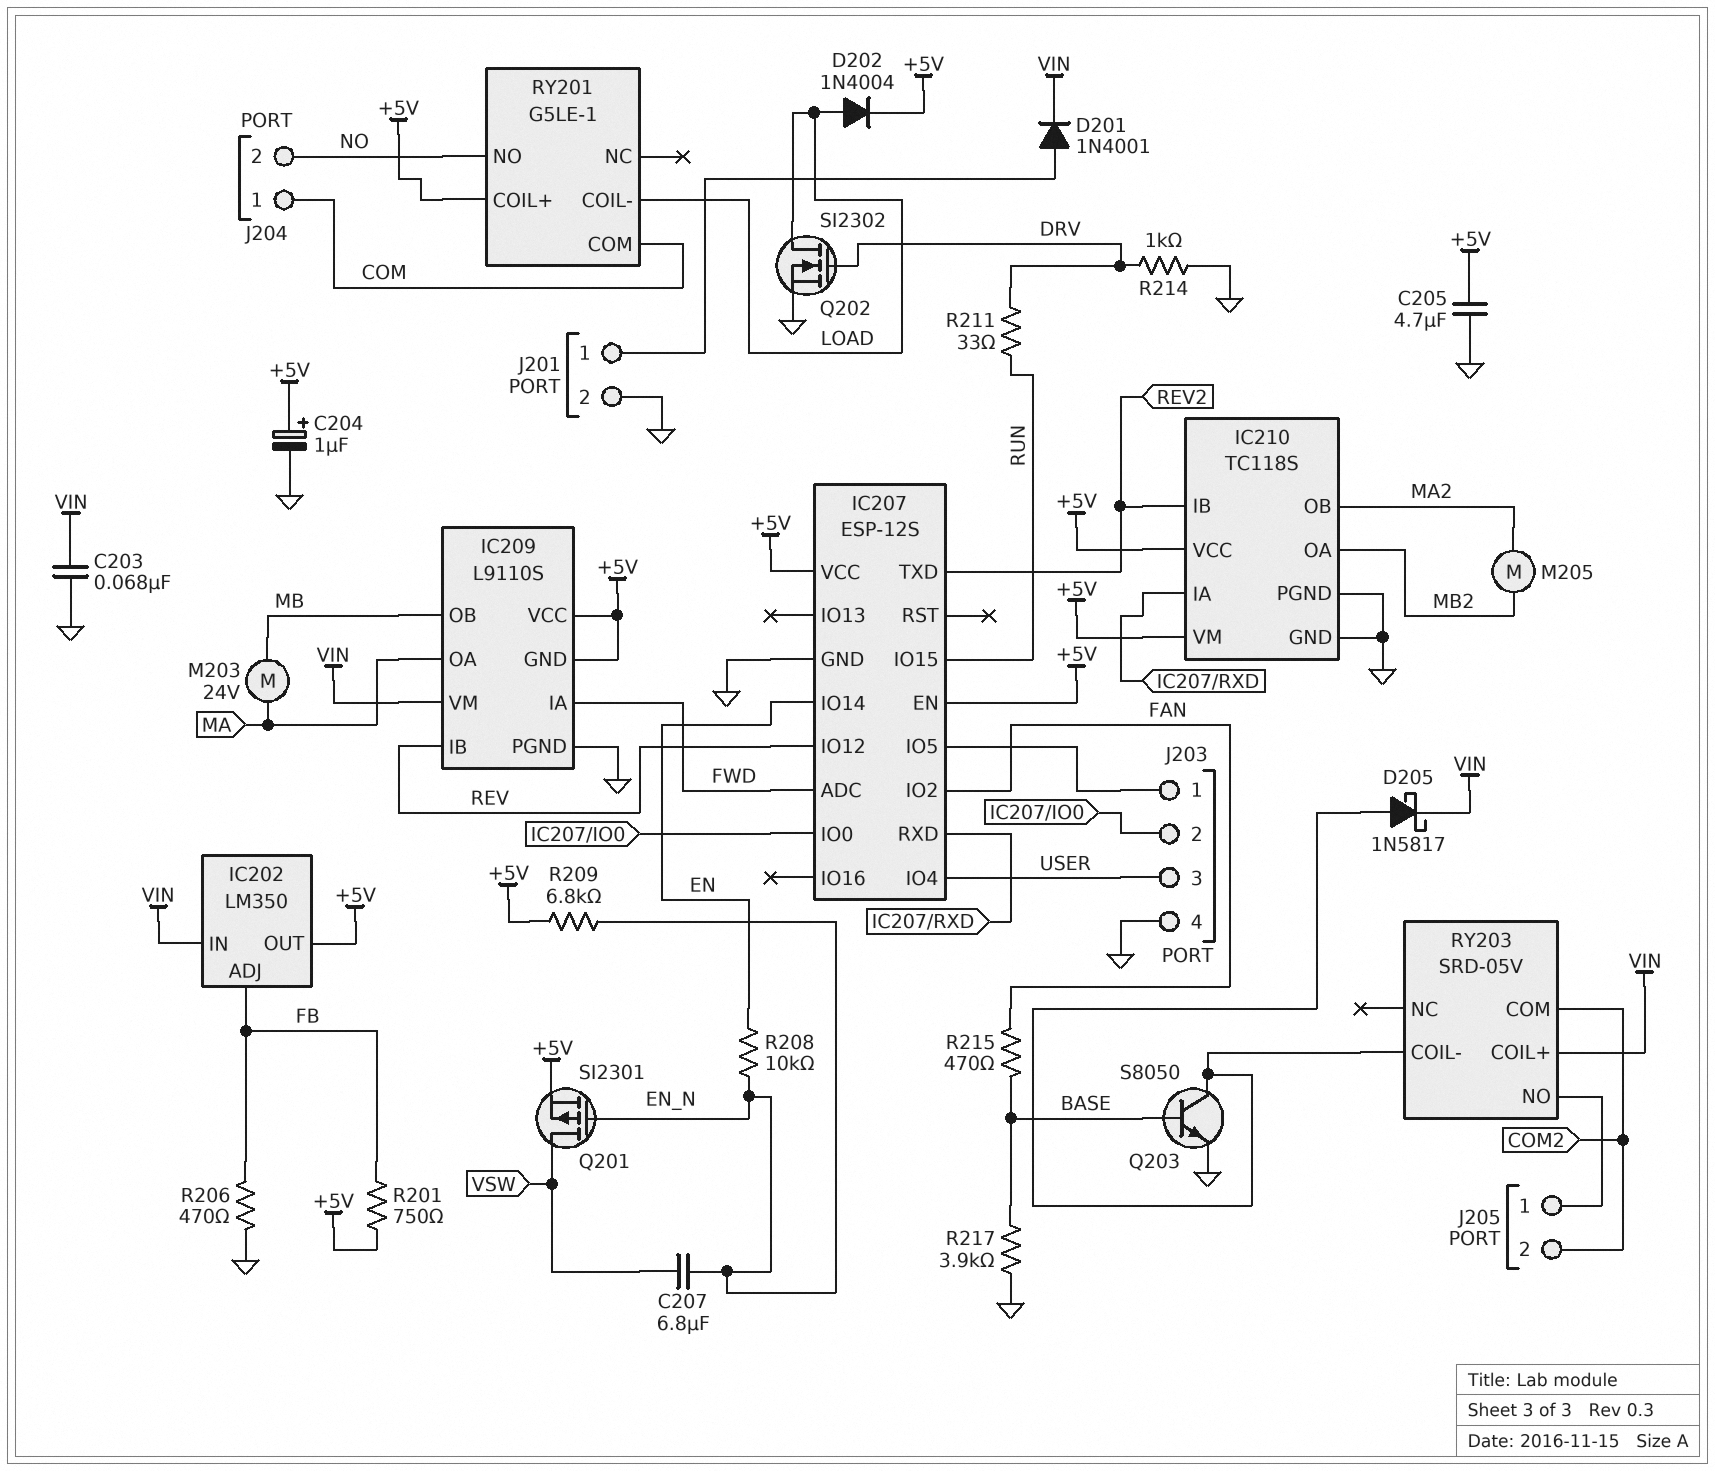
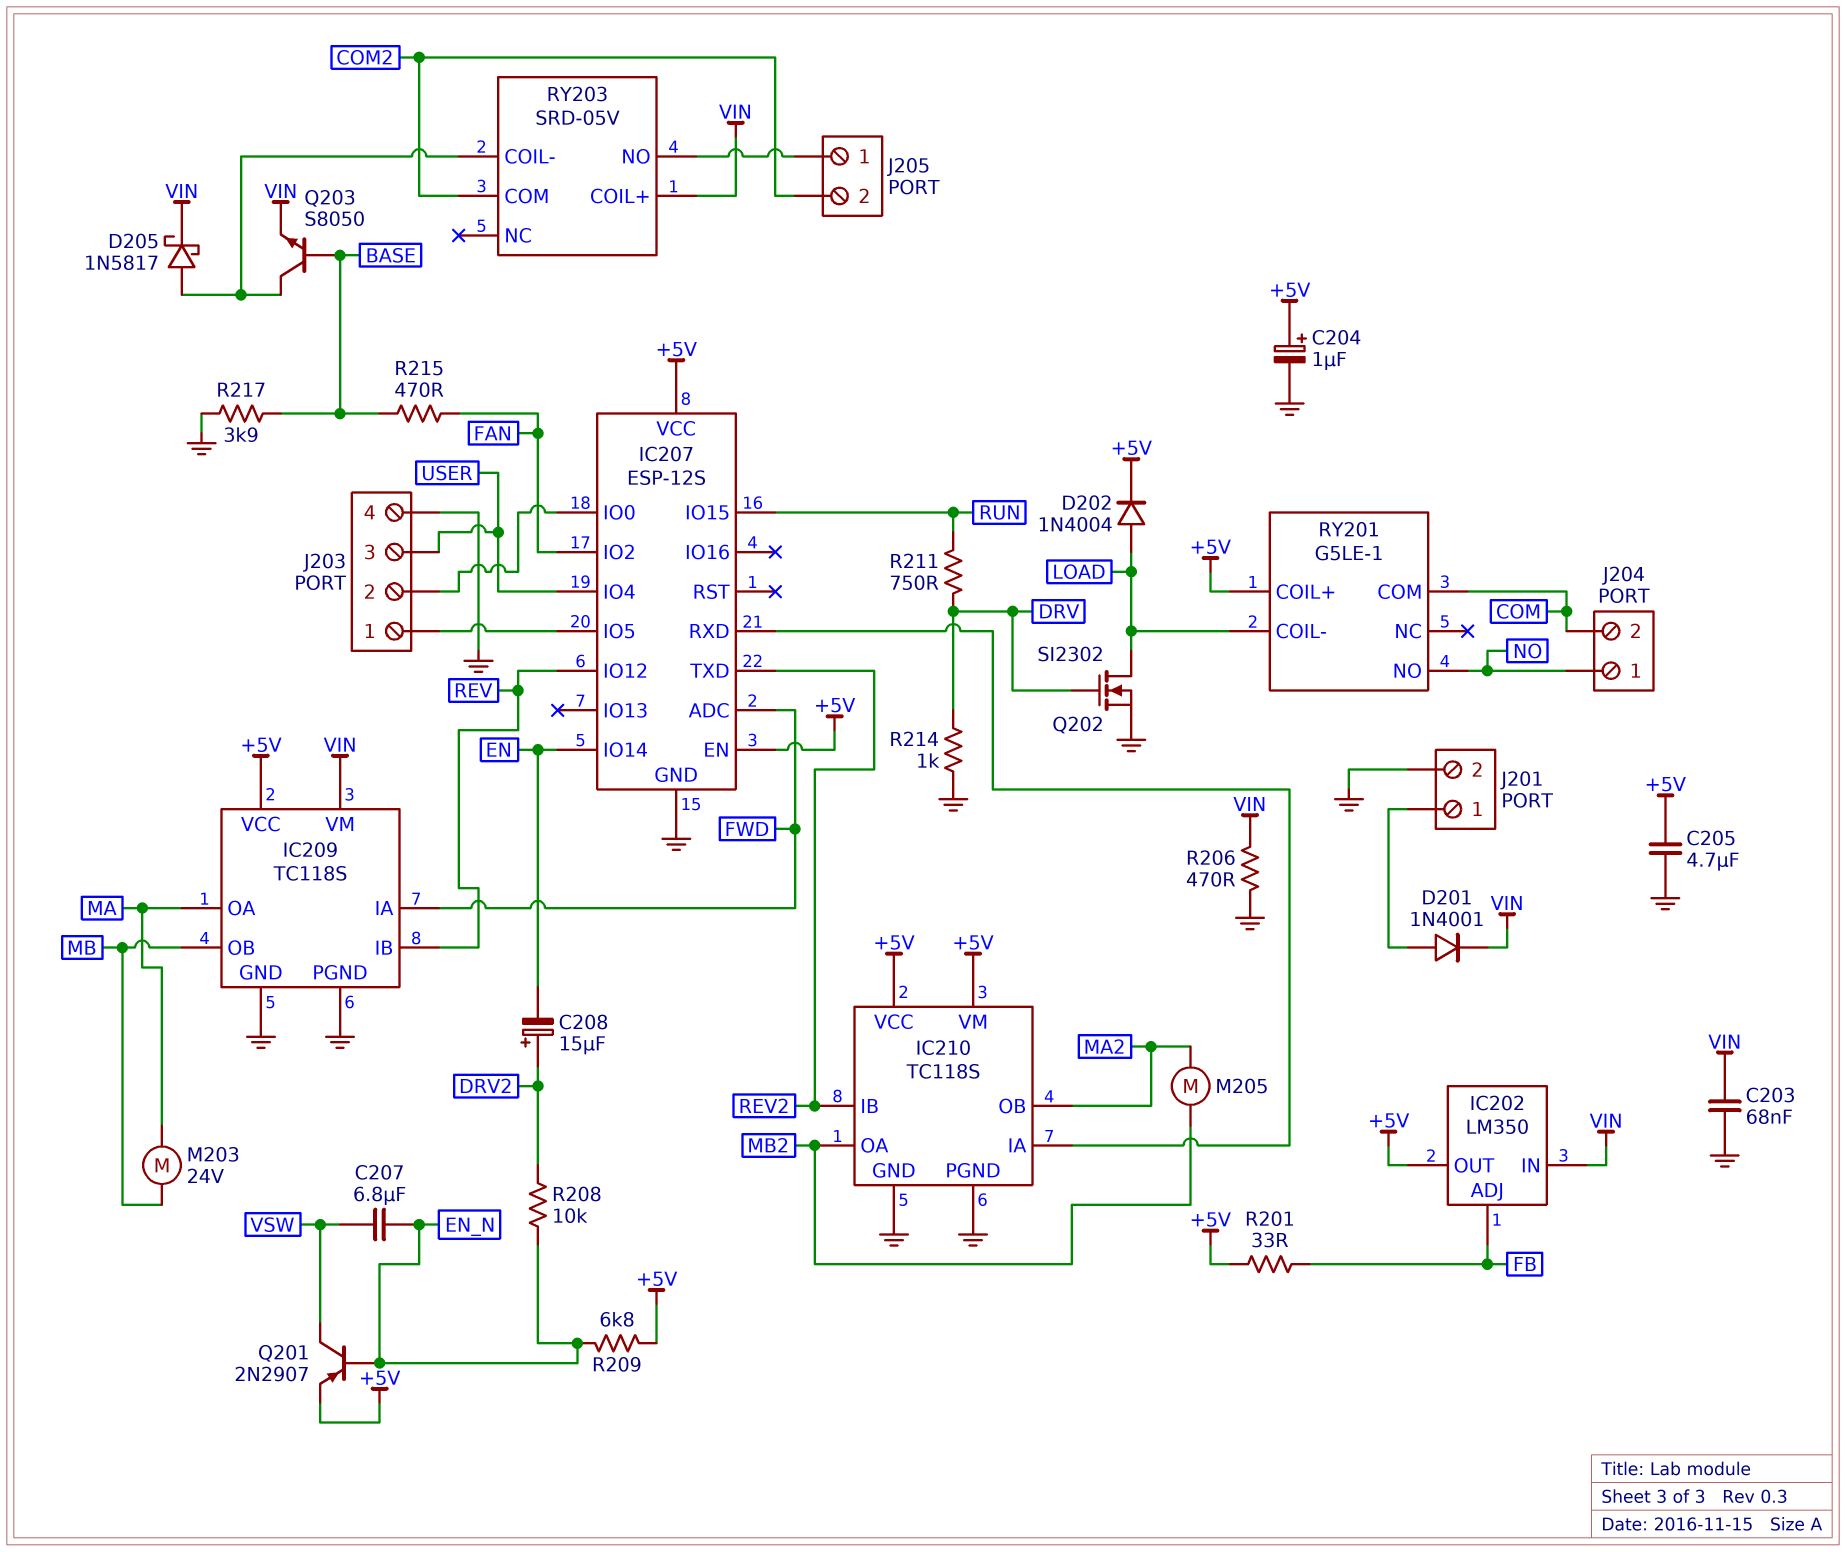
C208: none -> 15uF (plus DRV2, minus EN)
IC209: L9110S -> TC118S
IC209 pin GND: +5V -> GND
J204 pin 1: COM -> NO
J204 pin 2: NO -> COM
Q201: PMOS SI2301 (G EN_N, D VSW, S +5V) -> PNP 2N2907 (B EN_N, C VSW, E +5V)
Q203: NPN S8050 (B BASE, C RY203/COIL-, E GND) -> NPN S8050 (B BASE, C RY203/COIL-, E VIN)
R201: 750 (+5V, FB) -> 33 (+5V, FB)
R206: 470 (FB, GND) -> 470 (GND, VIN)
R208: 10k (EN, EN_N) -> 10k (DRV2, EN_N)
R211: 33 (DRV, RUN) -> 750 (DRV, RUN)

